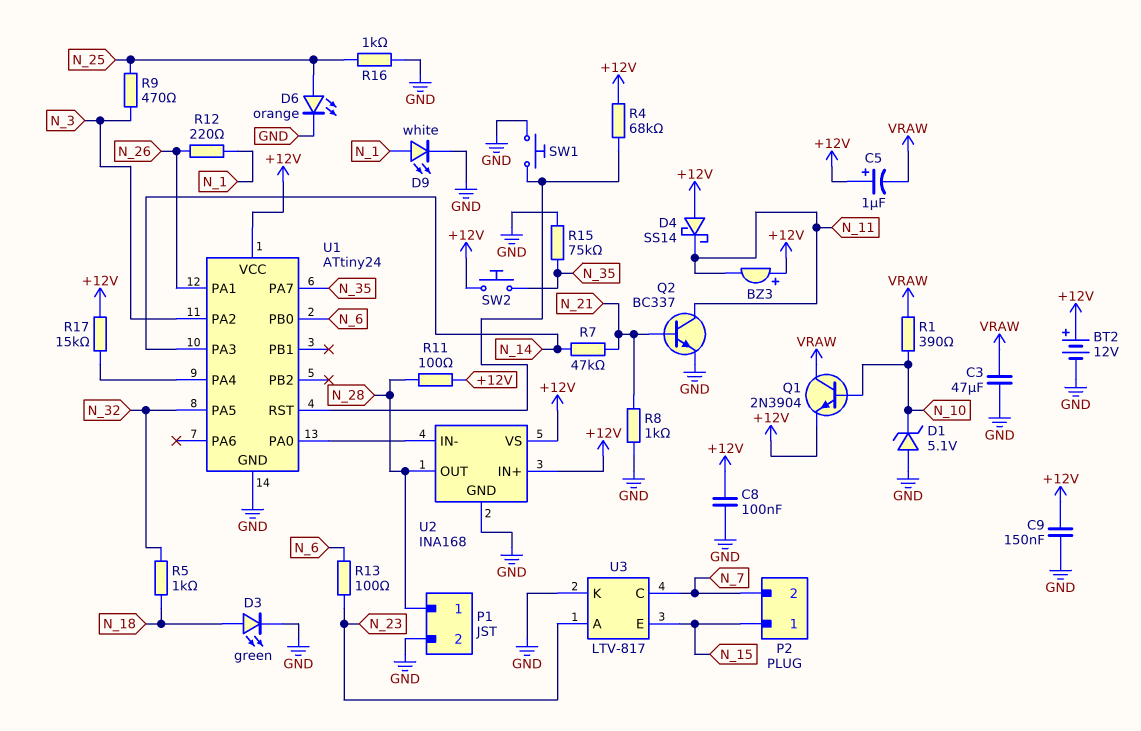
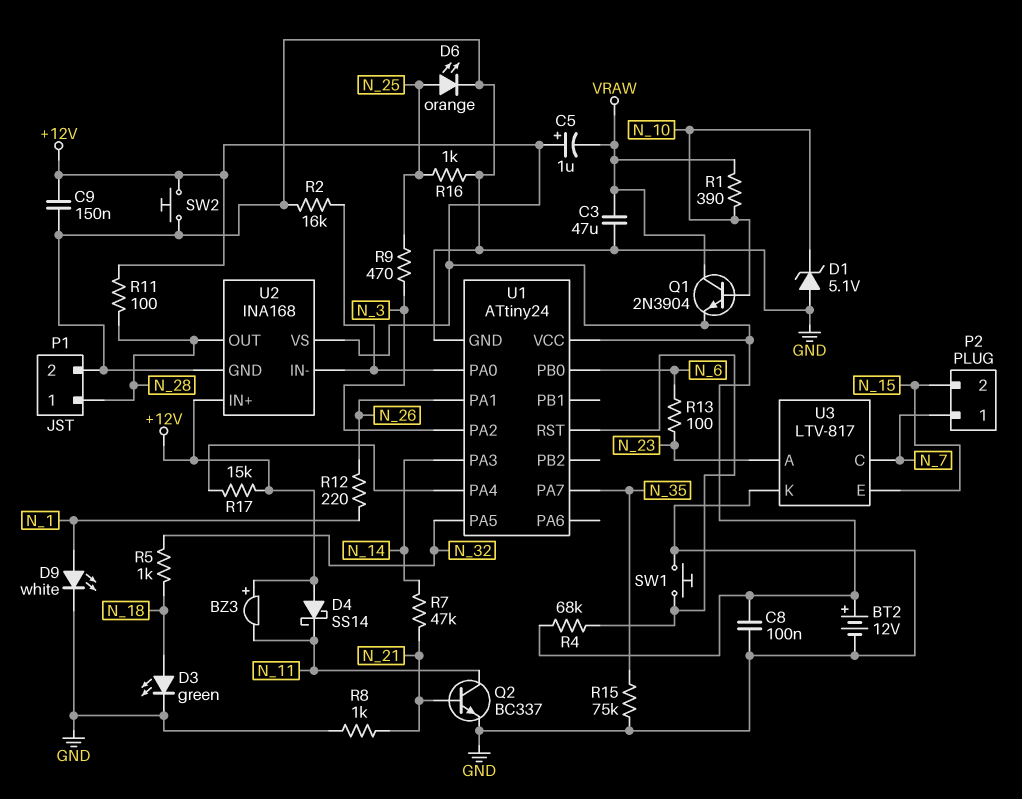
P2 pin 1: N_15 -> N_7
P2 pin 2: N_7 -> N_15
R2: none -> 16k (GND, U1/PA0)
SW2: button (+12V, N_35) -> button (+12V, GND)

